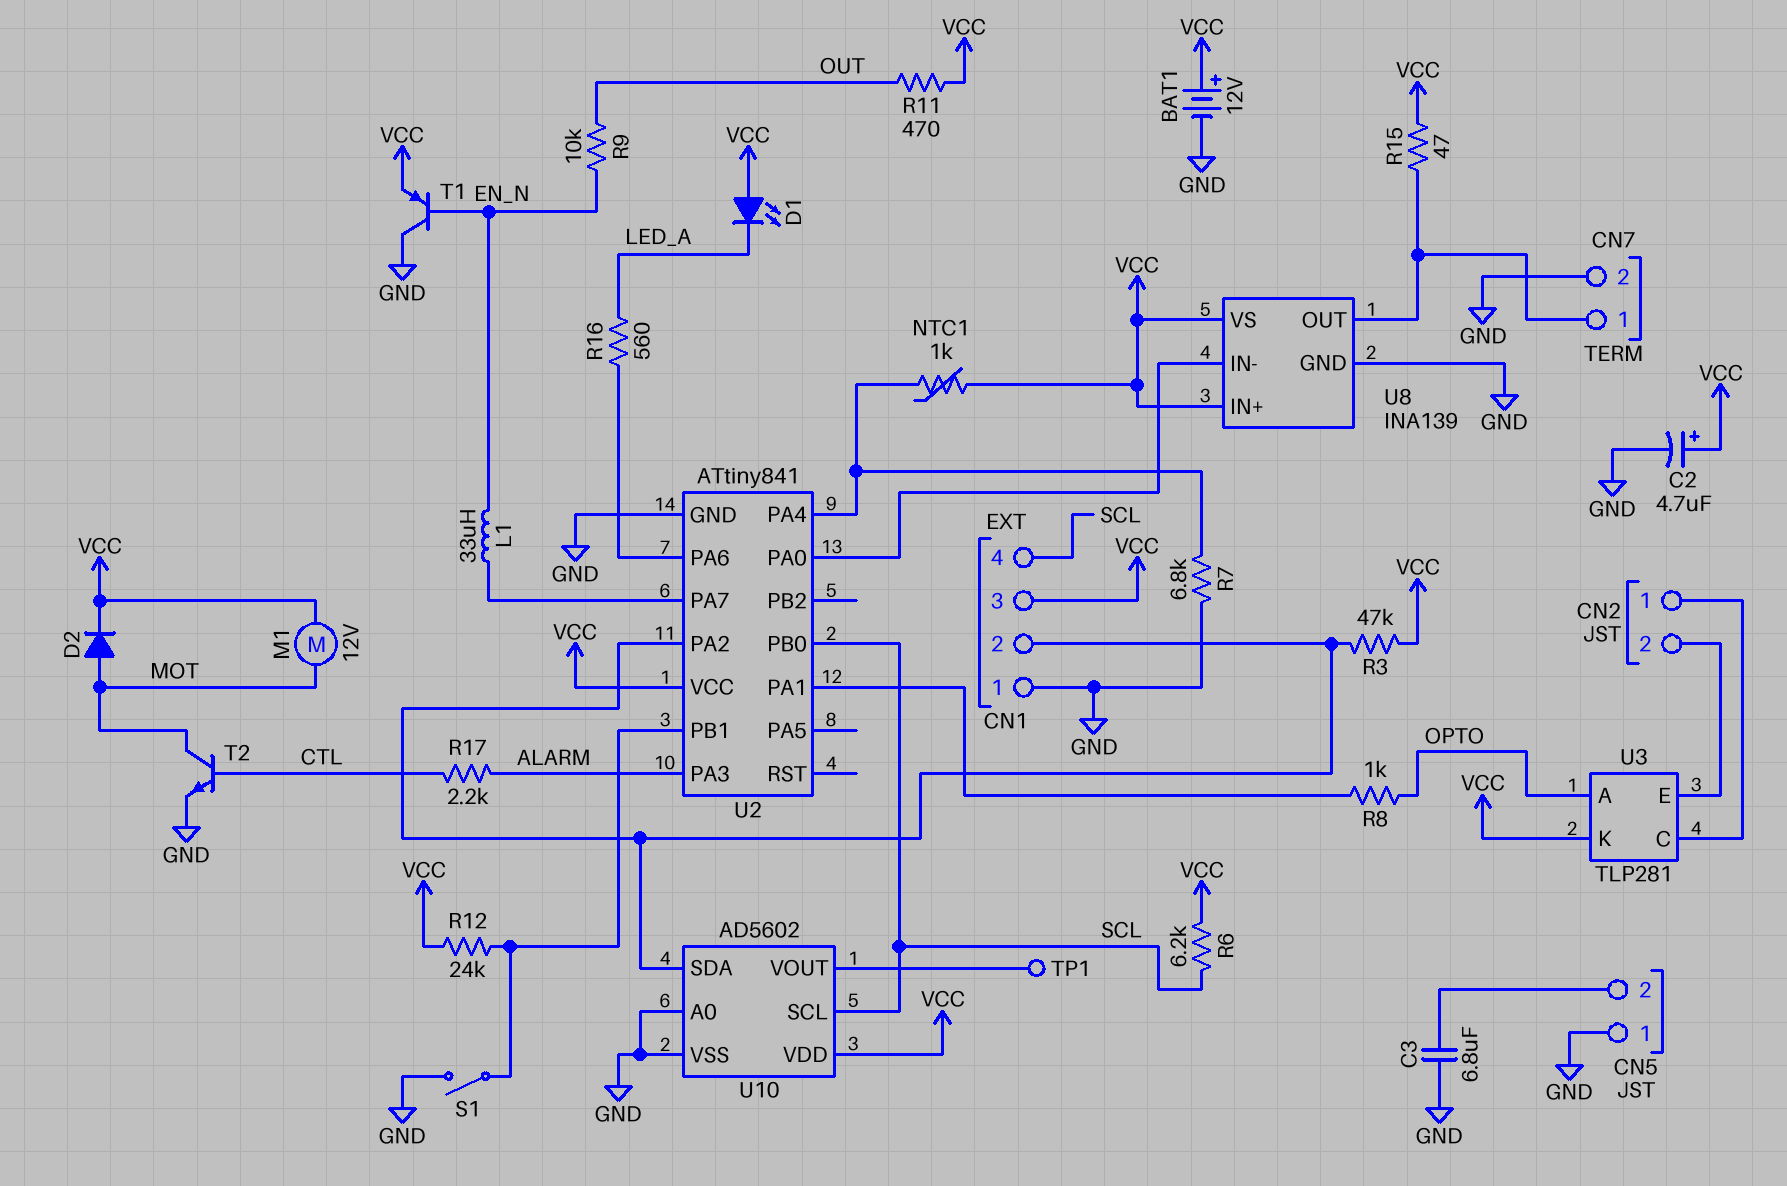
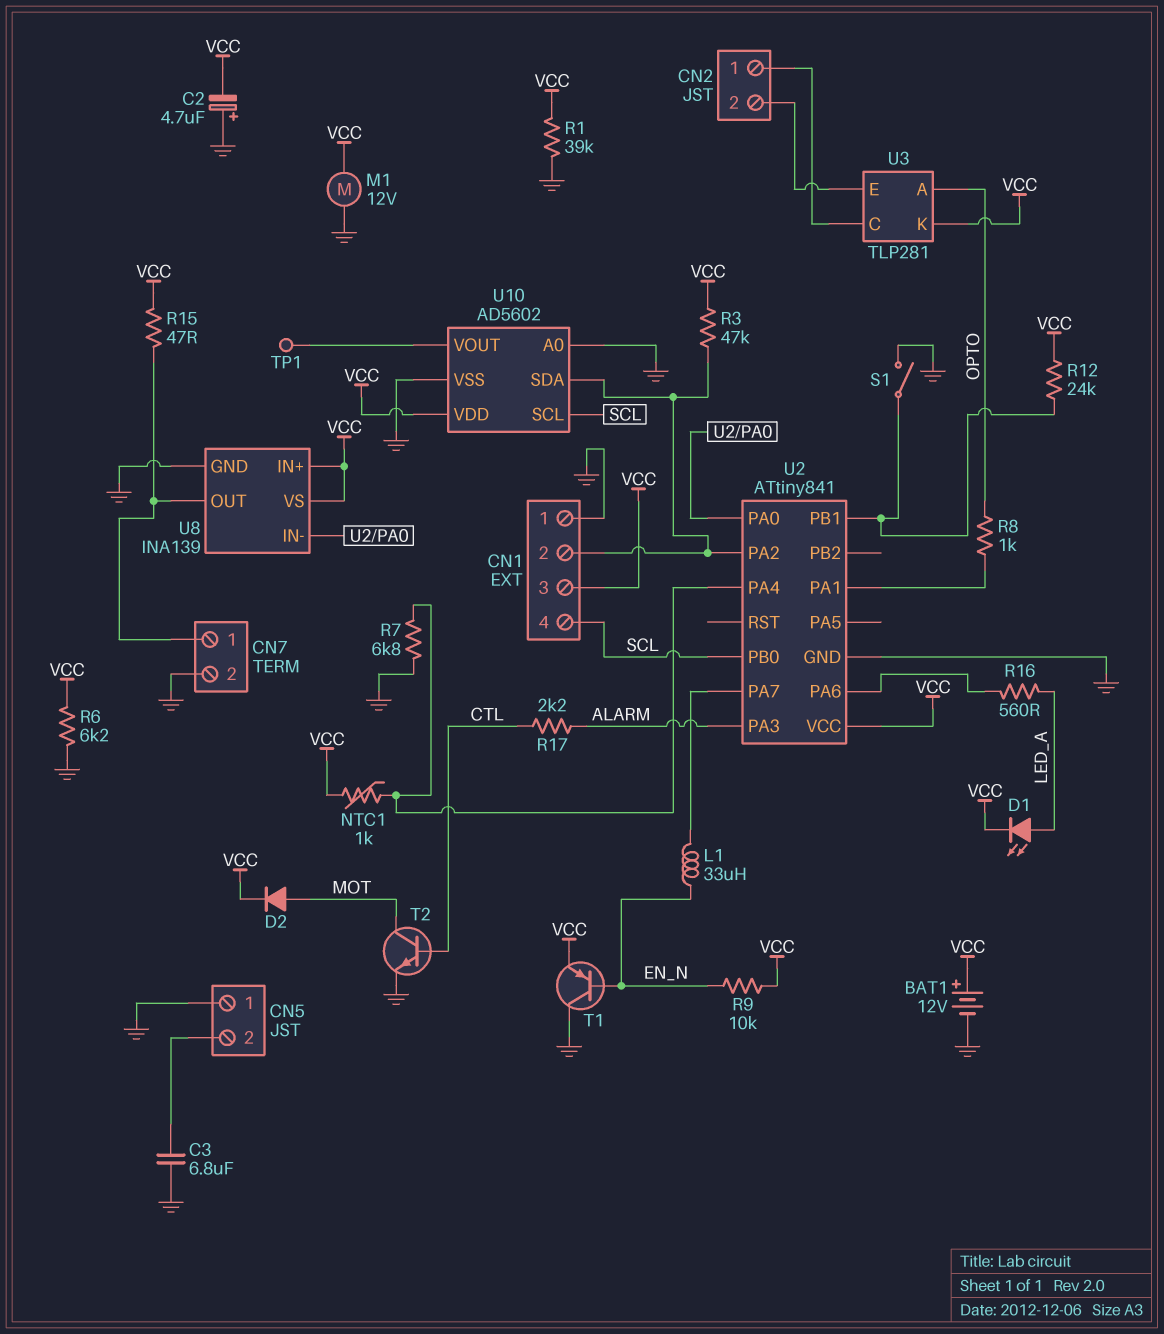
C2: 4.7uF (plus VCC, minus GND) -> 4.7uF (plus GND, minus VCC)
D1: LED (A VCC, K LED_A) -> LED (A LED_A, K VCC)
M1: motor 12V (MOT, VCC) -> motor 12V (GND, VCC)
R1: none -> 39k (GND, VCC)
R6: 6.2k (SCL, VCC) -> 6.2k (GND, VCC)
R9: 10k (EN_N, OUT) -> 10k (EN_N, VCC)
R11: 470 (OUT, VCC) -> none

